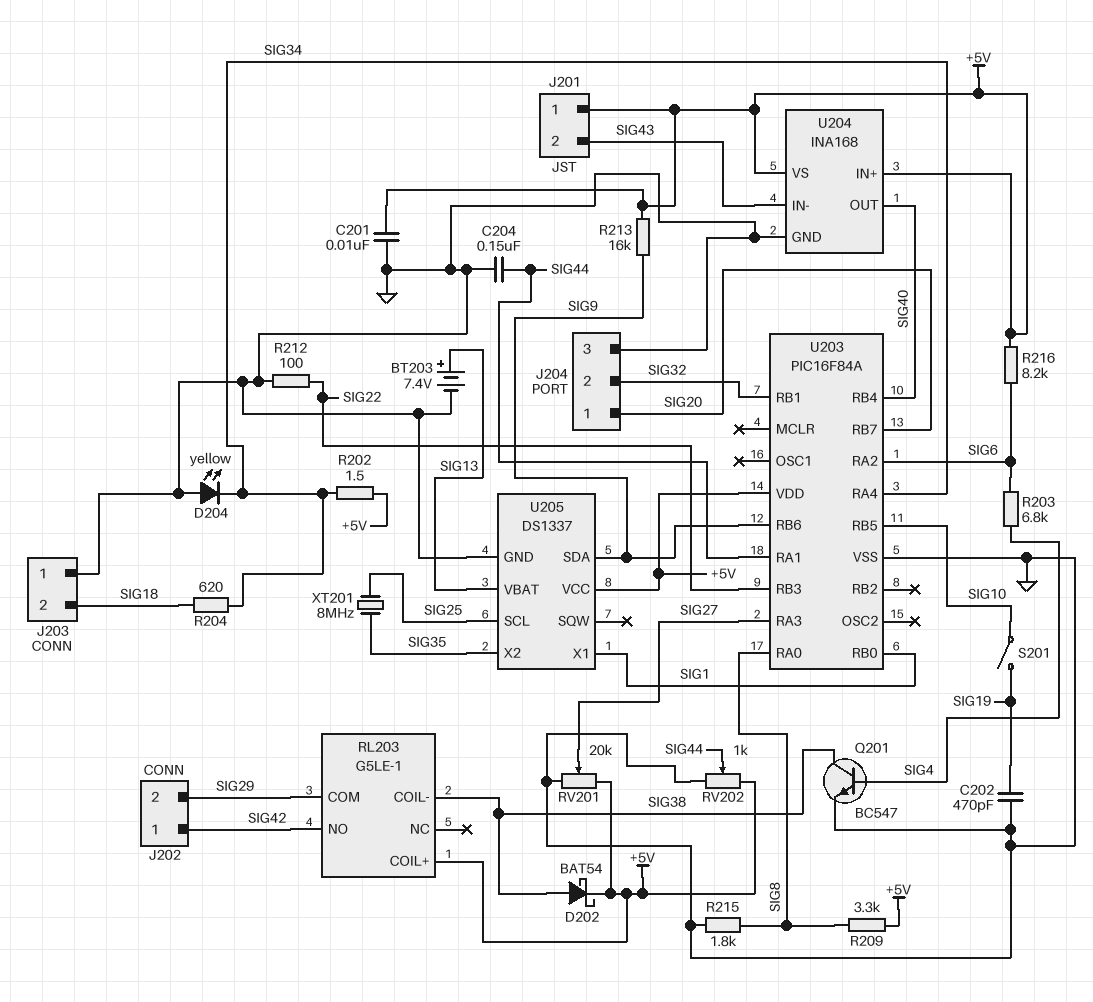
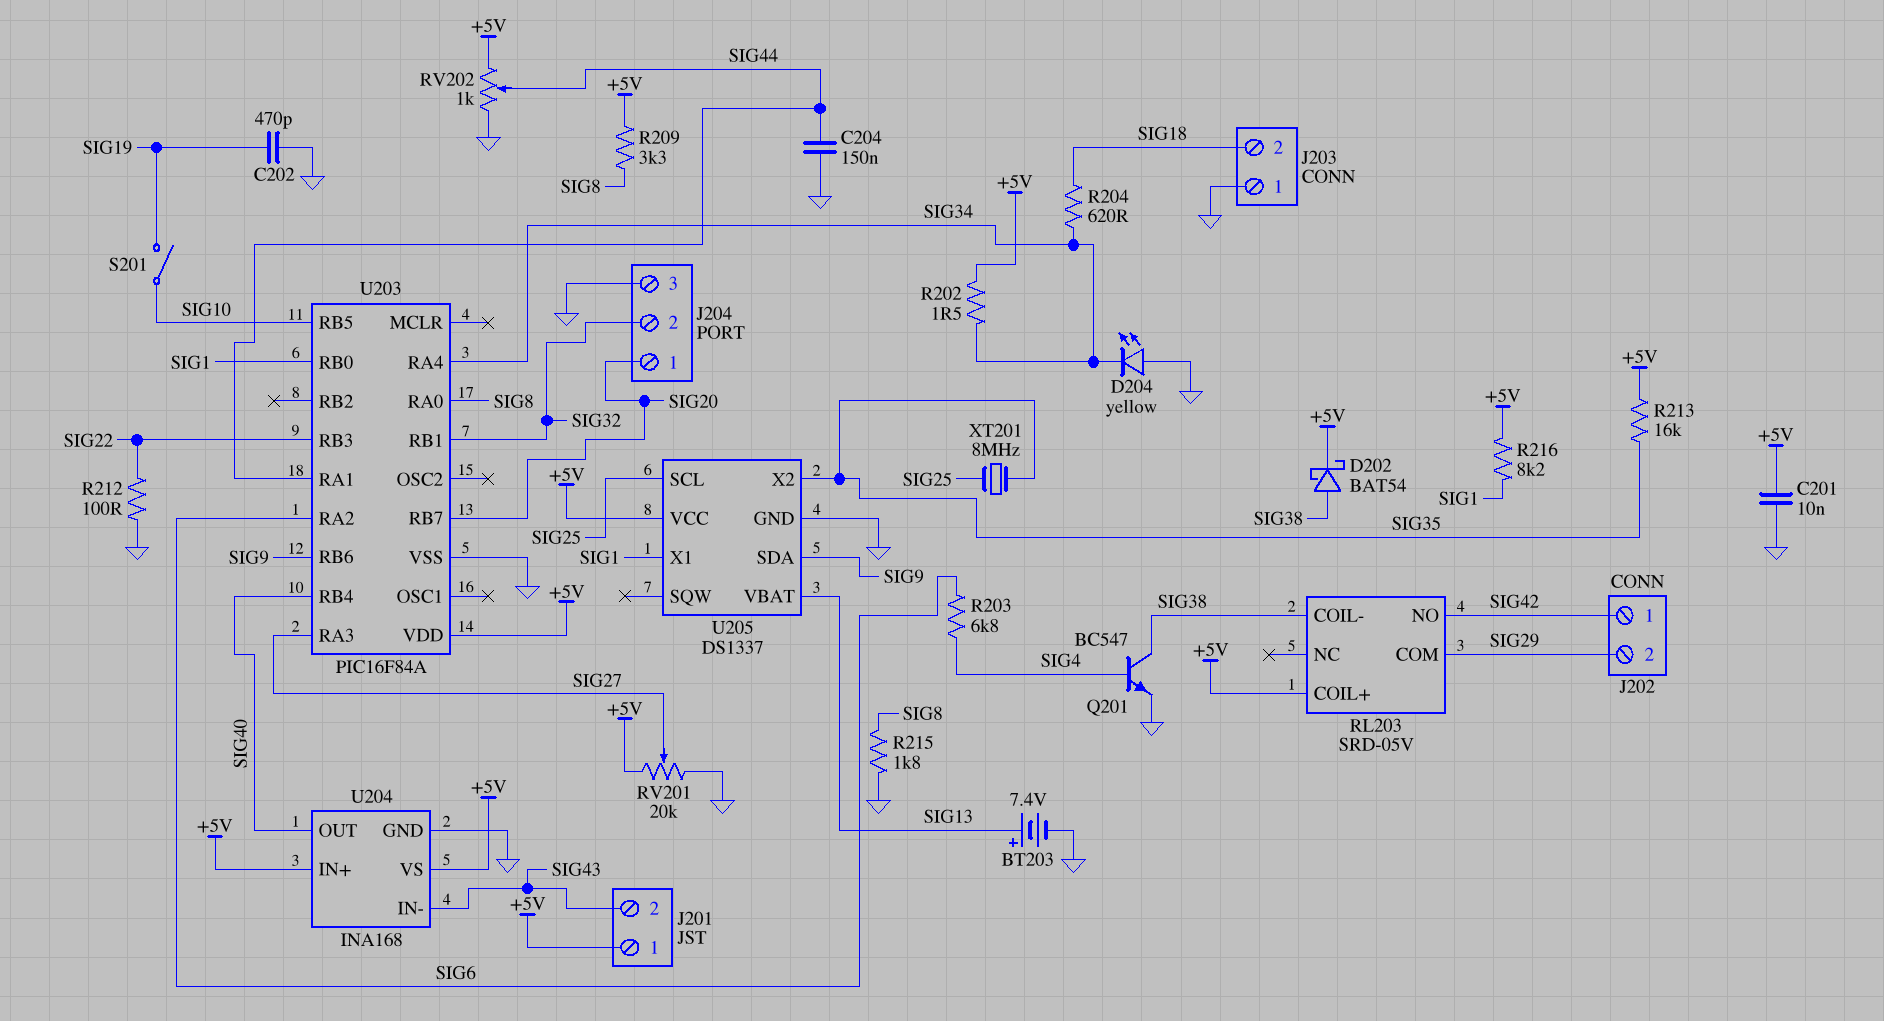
R213: 16k (+5V, SIG9) -> 16k (+5V, SIG35)
R216: 8.2k (+5V, SIG6) -> 8.2k (+5V, SIG1)
RL203: G5LE-1 -> SRD-05V

